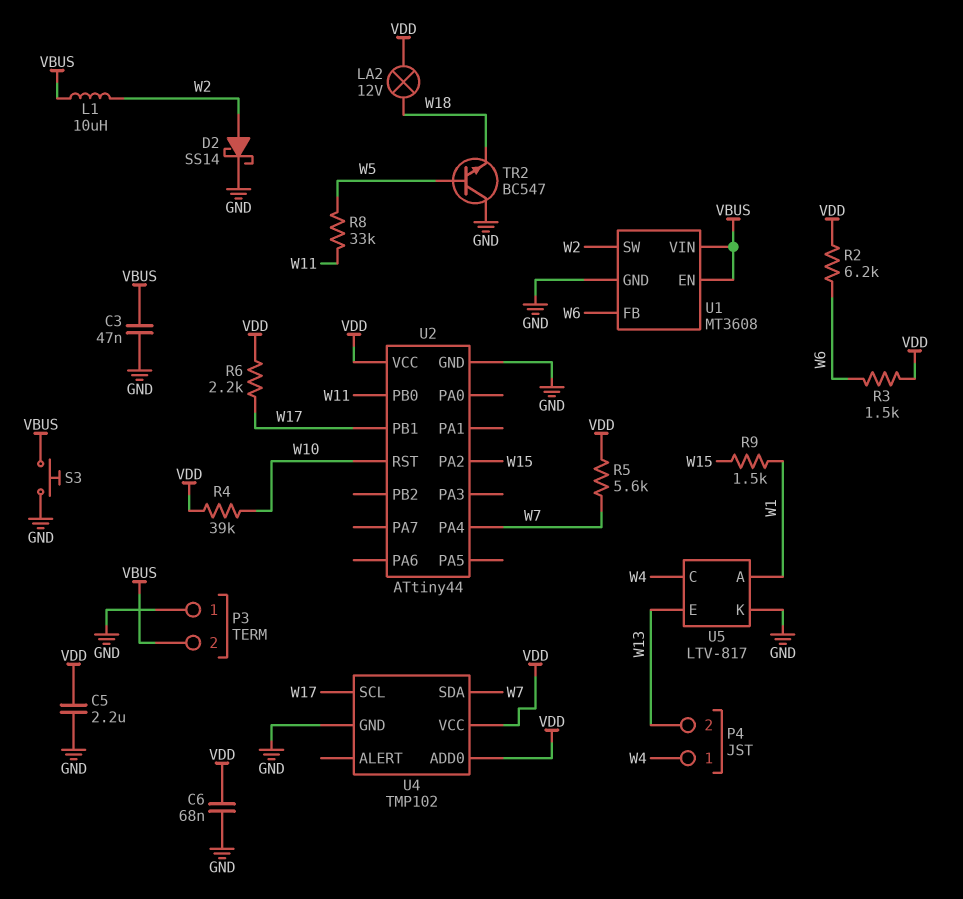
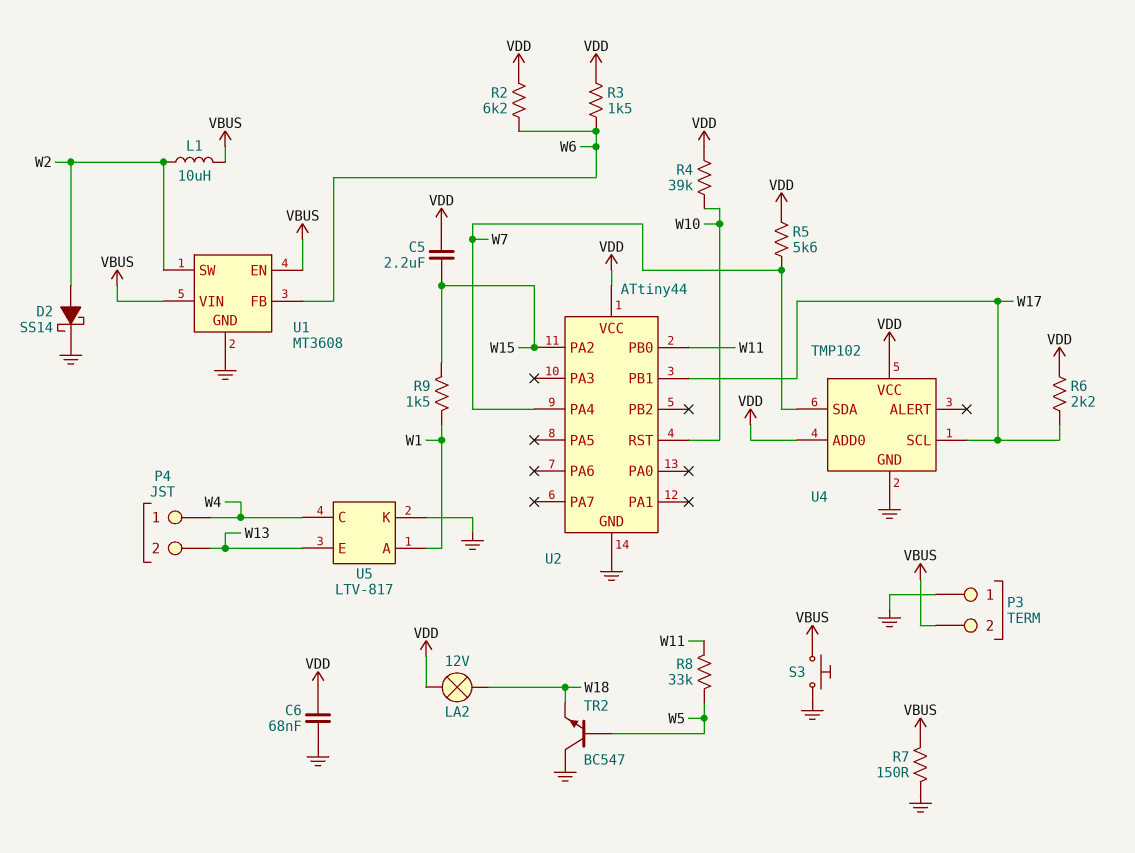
C3: 47nF (GND, VBUS) -> none
C5: 2.2uF (GND, VDD) -> 2.2uF (VDD, W15)
R7: none -> 150 (GND, VBUS)

